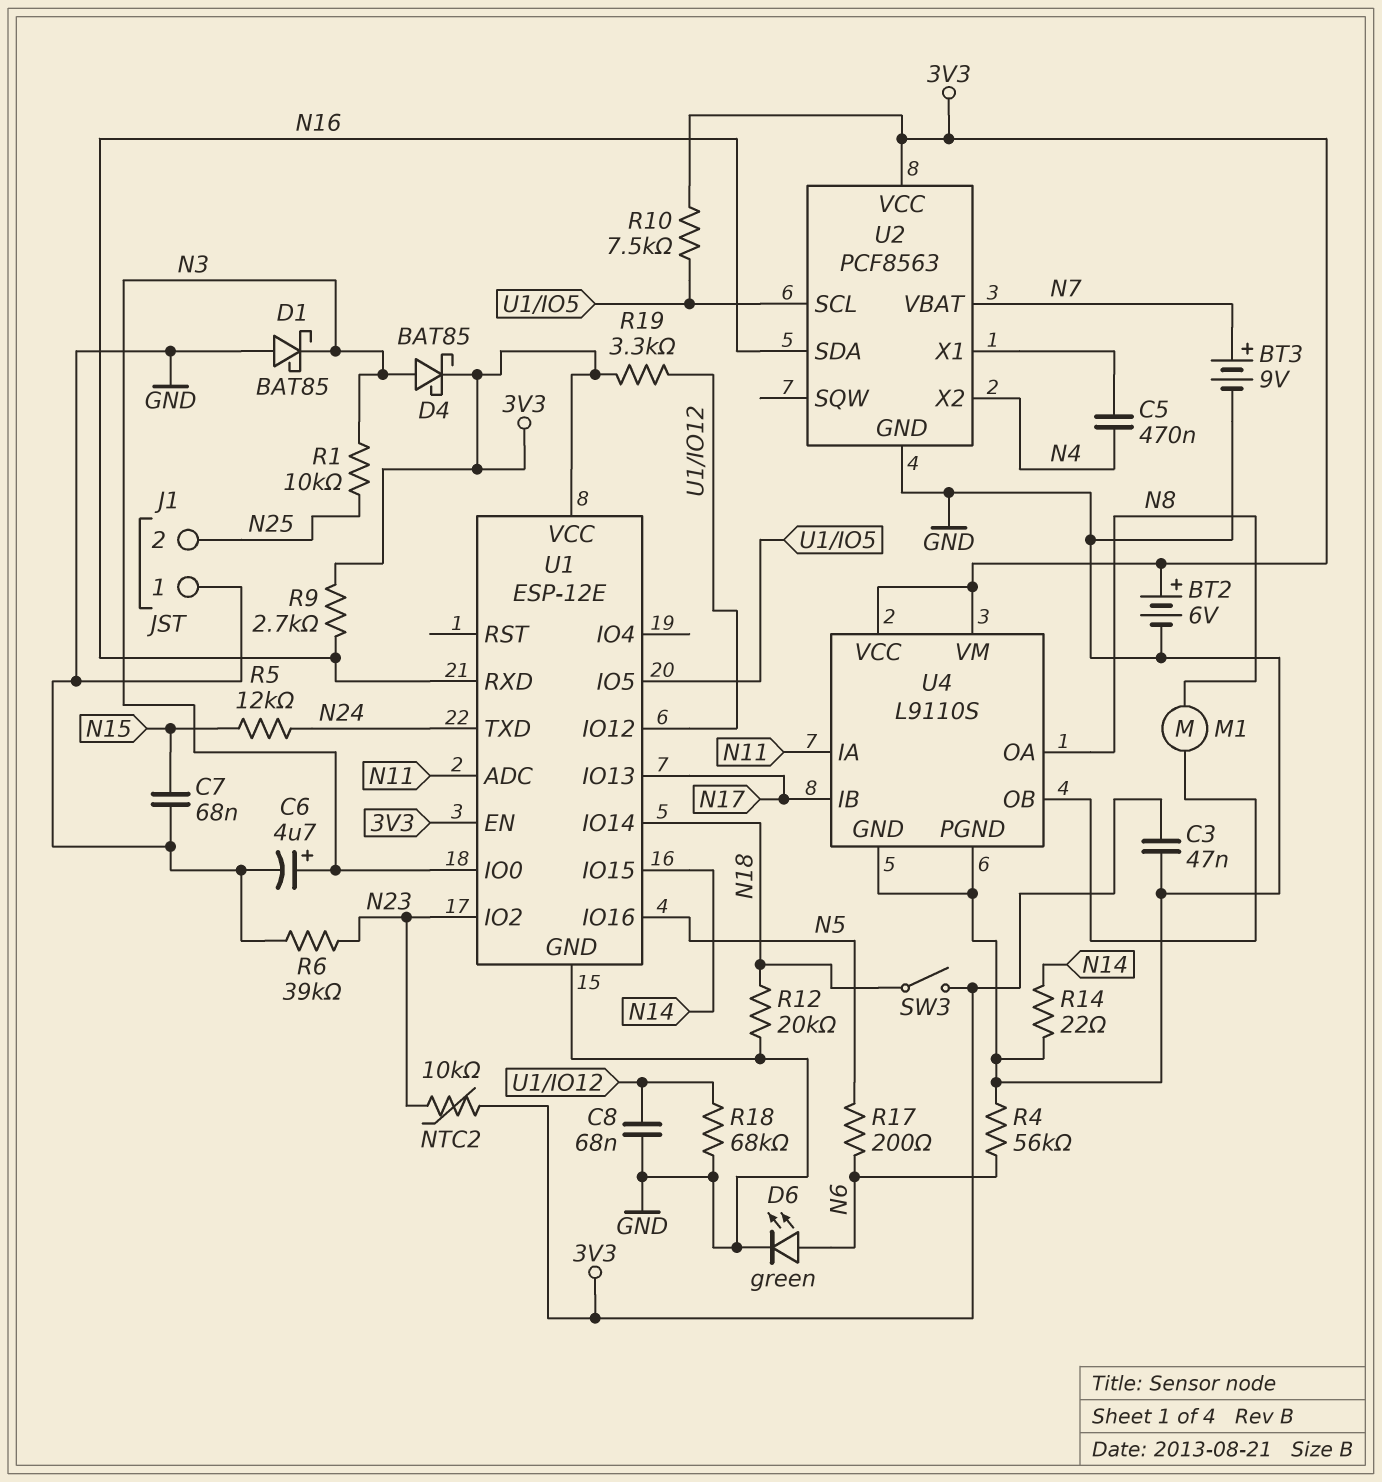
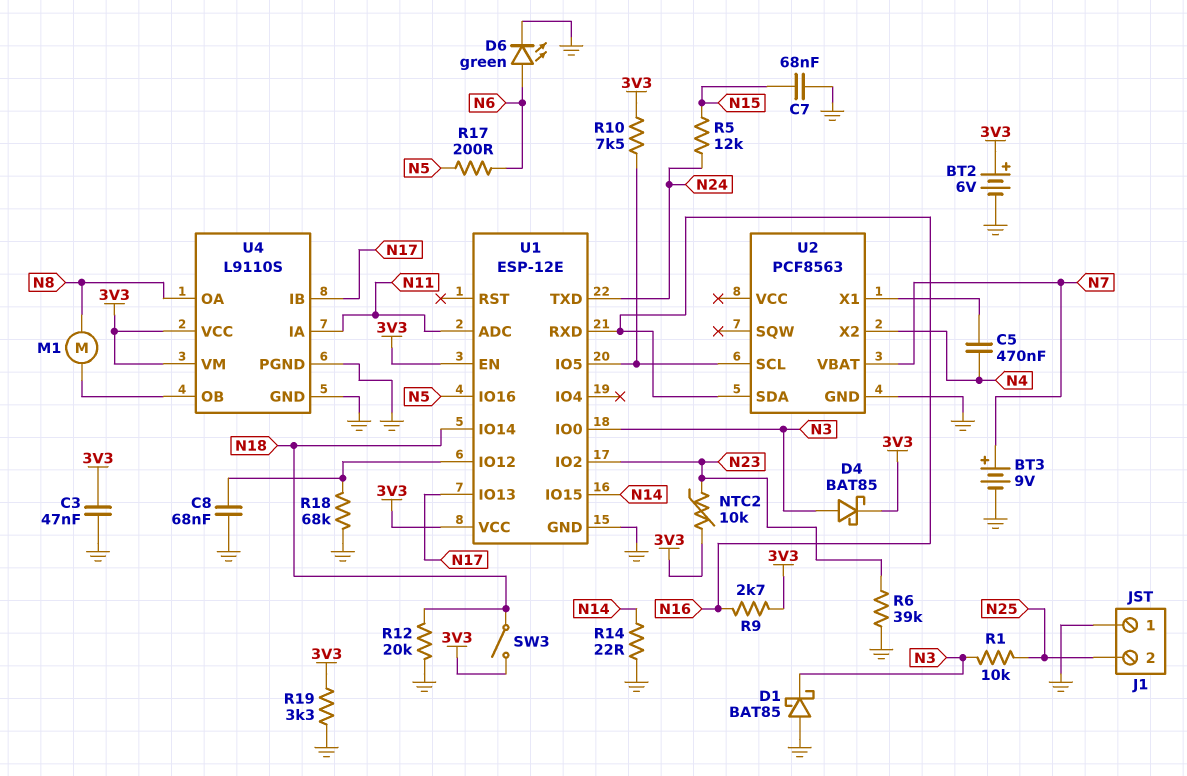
C6: 4.7uF (plus N3, minus GND) -> none
R4: 56k (GND, N6) -> none
R19: 3.3k (3V3, U1/IO12) -> 3.3k (3V3, GND)
U2 pin VCC: 3V3 -> none

